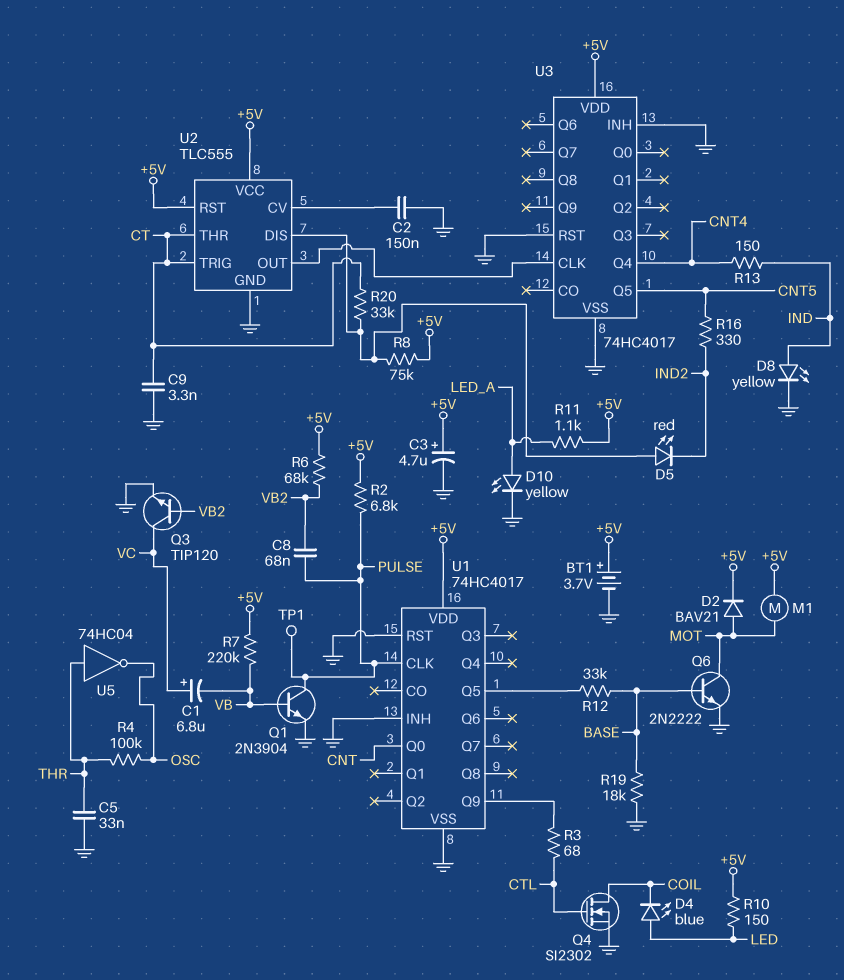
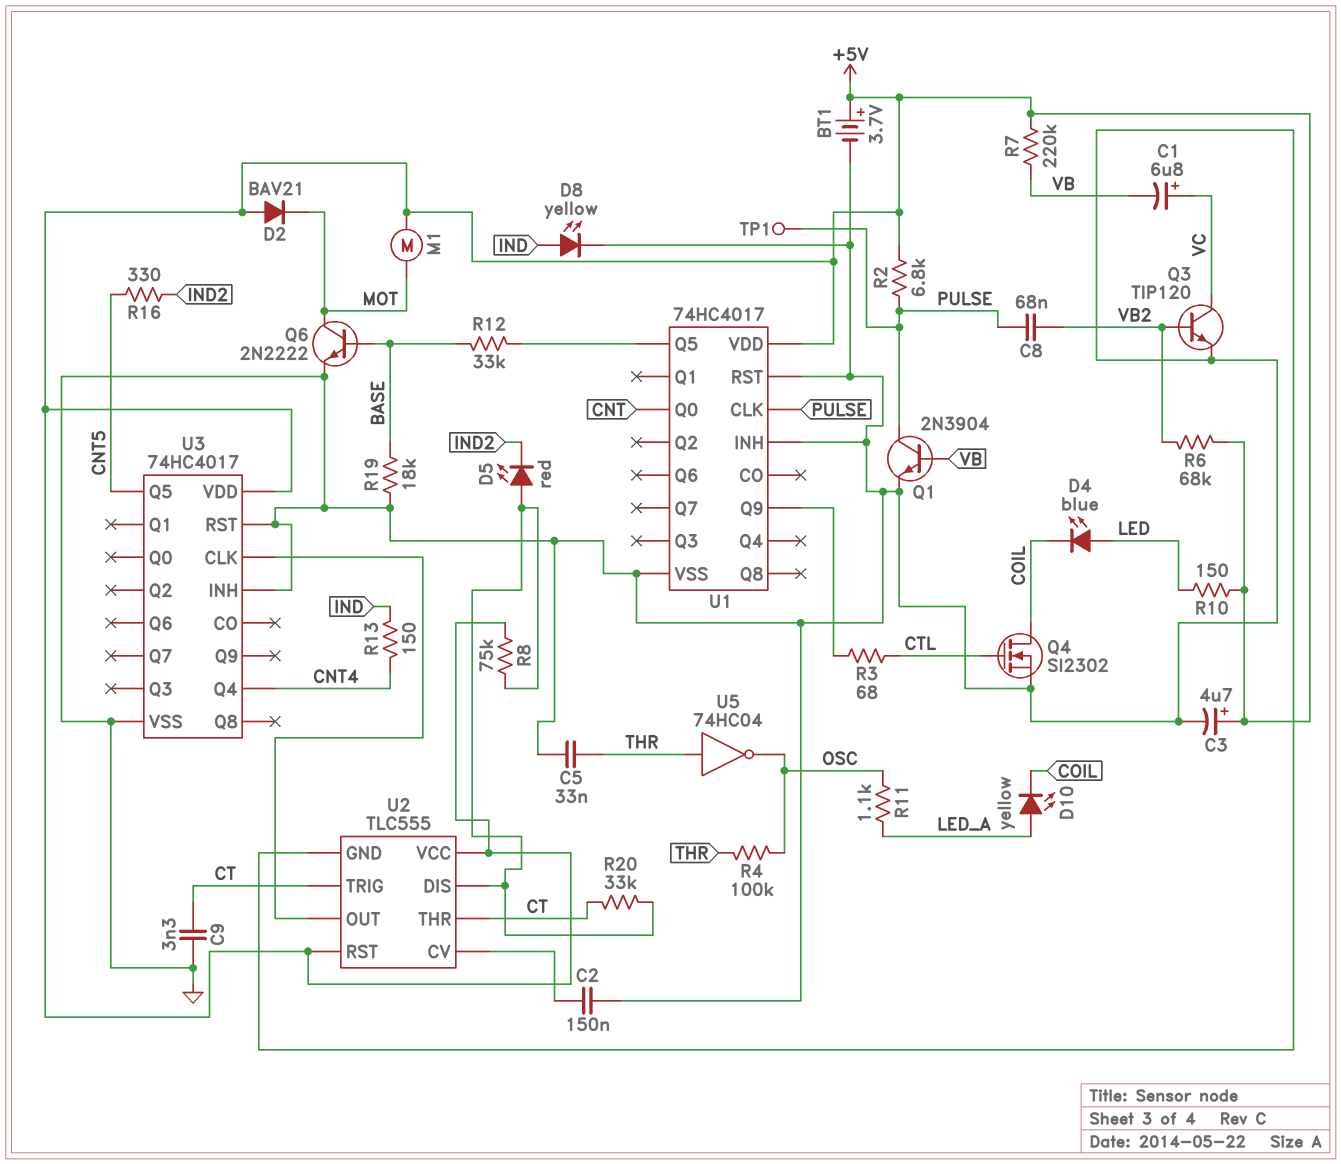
D2: diode BAV21 (A MOT, K +5V) -> diode BAV21 (A +5V, K MOT)
D10: LED yellow (A LED_A, K GND) -> LED yellow (A LED_A, K COIL)
R11: 1.1k (+5V, LED_A) -> 1.1k (LED_A, OSC)

